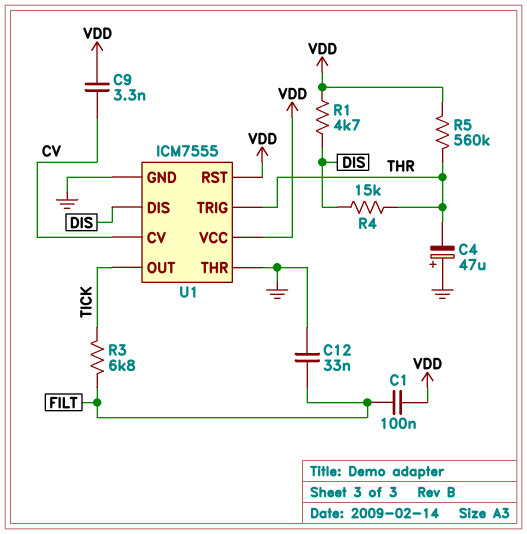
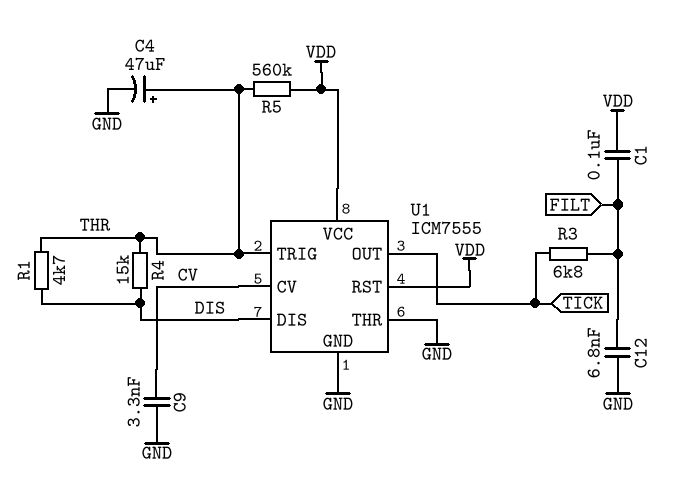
C4: 47uF (plus GND, minus THR) -> 47uF (plus THR, minus GND)
C9: 3.3nF (CV, VDD) -> 3.3nF (CV, GND)
C12: 33nF (FILT, GND) -> 6.8nF (FILT, GND)
R1: 4.7k (DIS, VDD) -> 4.7k (DIS, THR)

